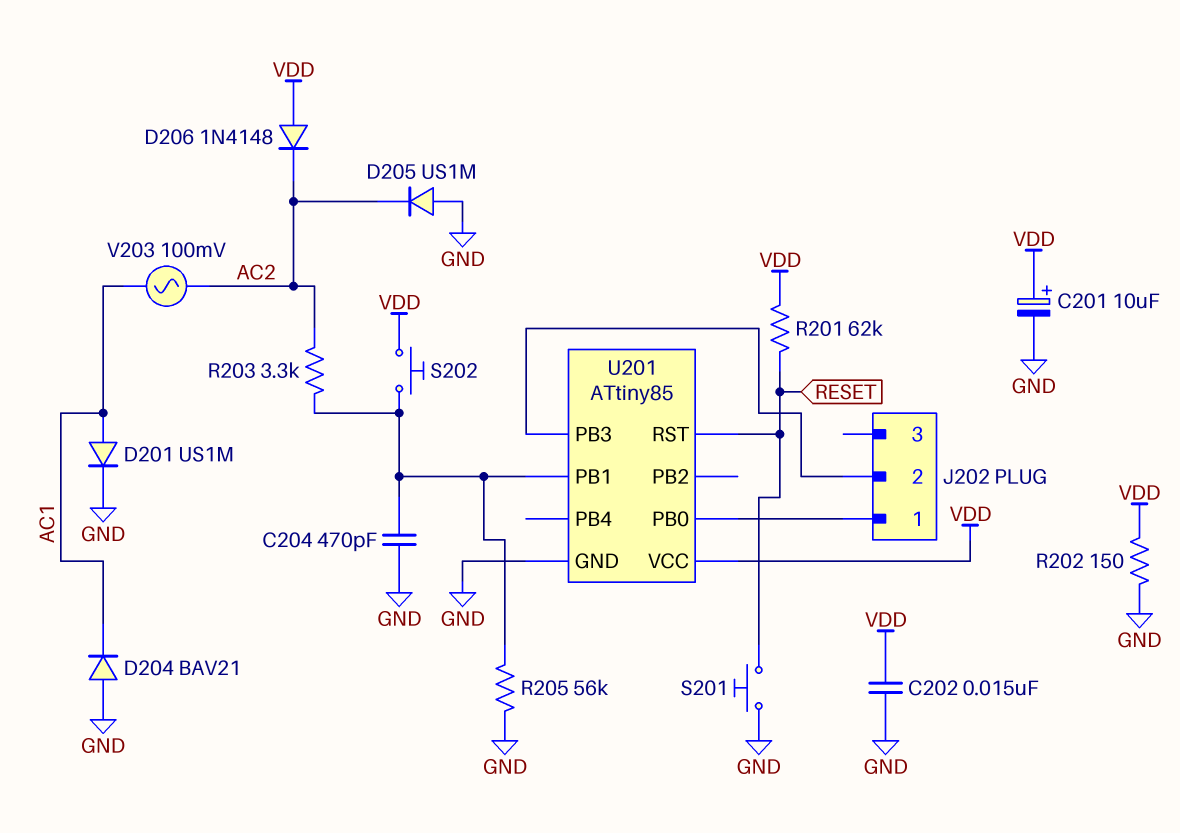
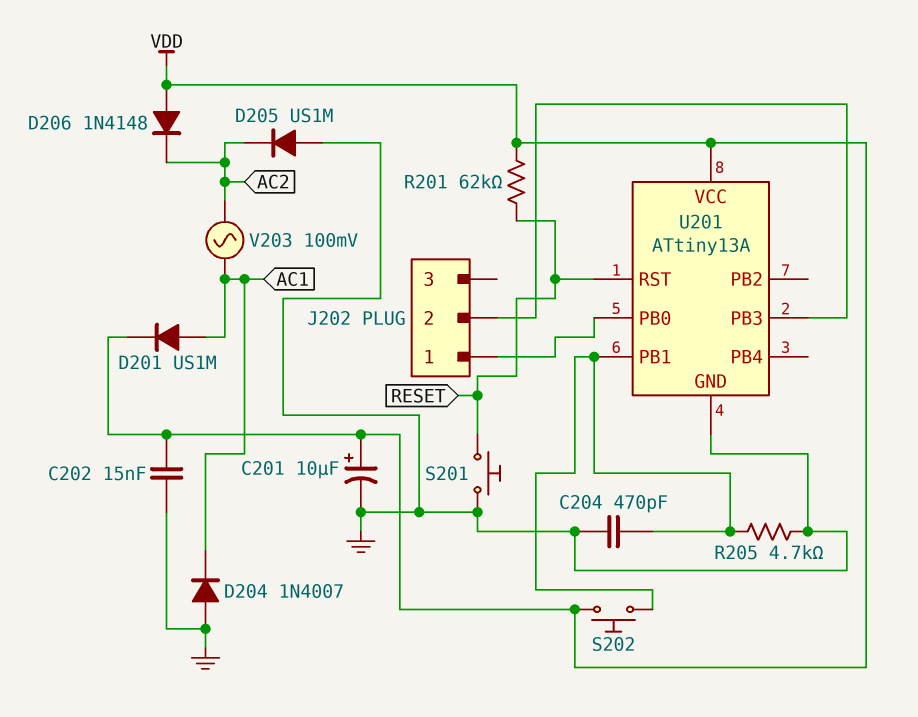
D201: diode US1M (A AC1, K GND) -> diode US1M (A AC1, K VDD)
D204: diode BAV21 (A GND, K AC1) -> diode 1N4007 (A GND, K AC1)
R202: 150 (GND, VDD) -> none
R203: 3.3k (AC2, U201/PB1) -> none
R205: 56k (GND, U201/PB1) -> 4.7k (GND, U201/PB1)
U201: ATtiny85 -> ATtiny13A

